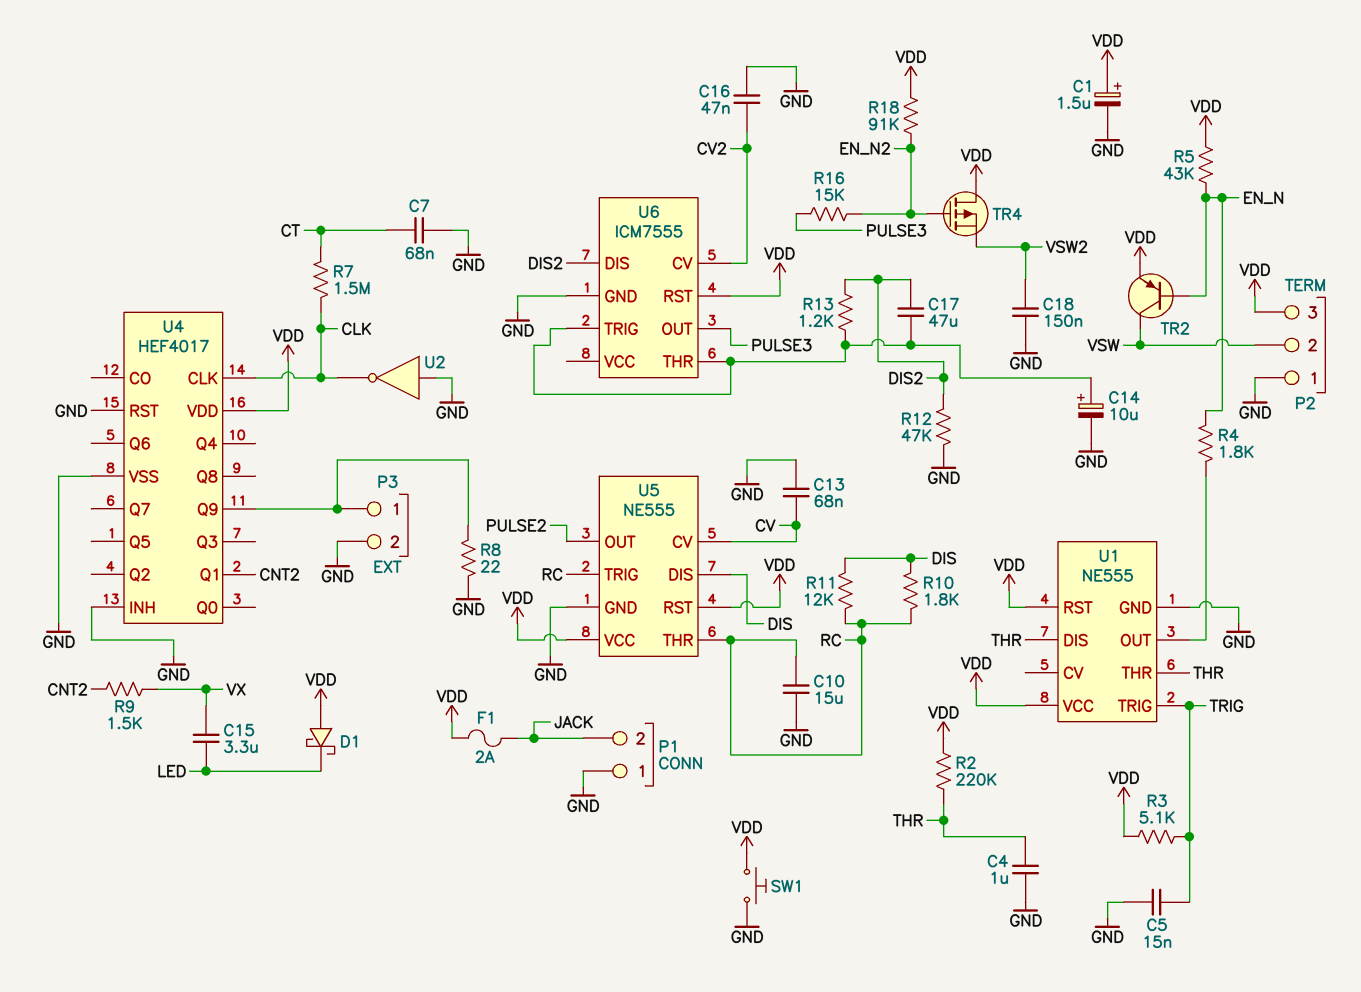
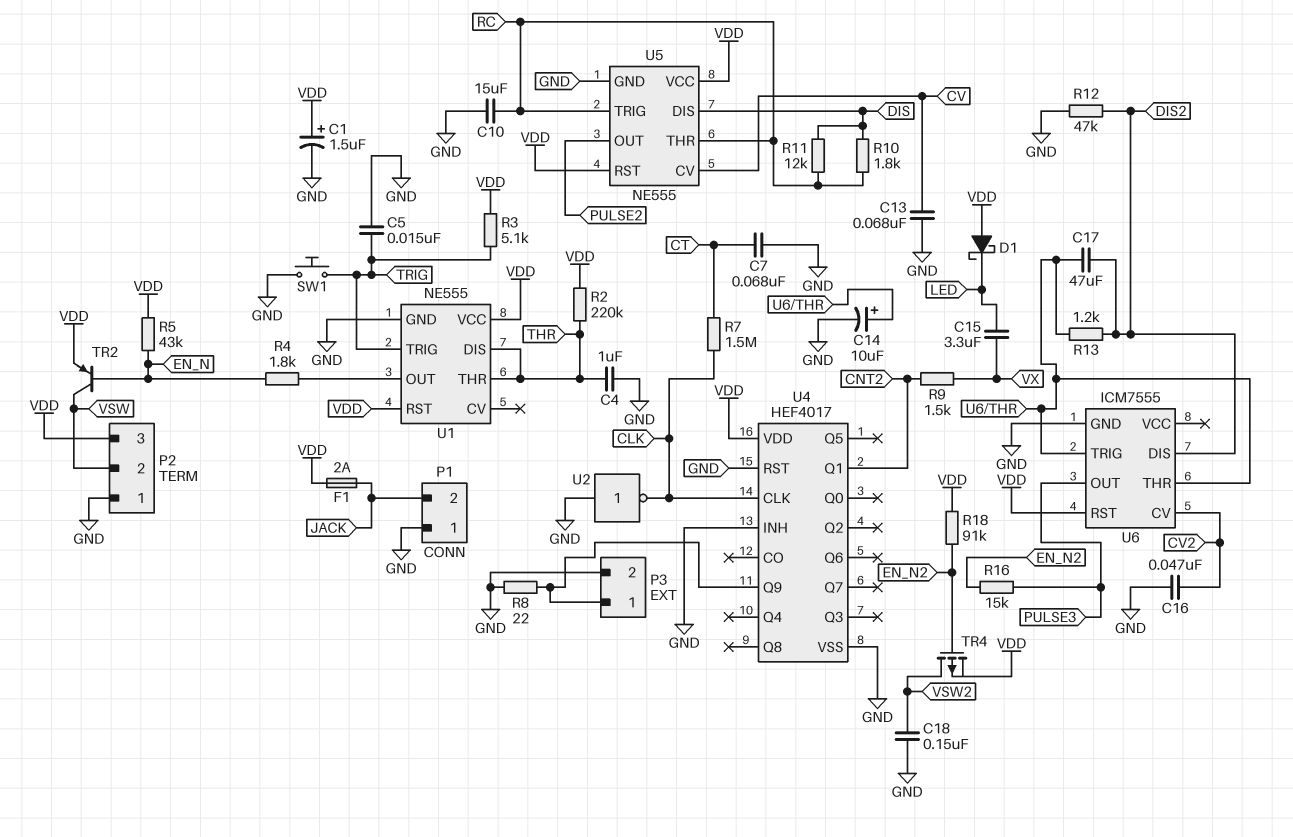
SW1: button (GND, VDD) -> button (GND, TRIG)
TR4: PMOS (G EN_N2, D VDD, S VSW2) -> PMOS (G EN_N2, D VSW2, S VDD)

